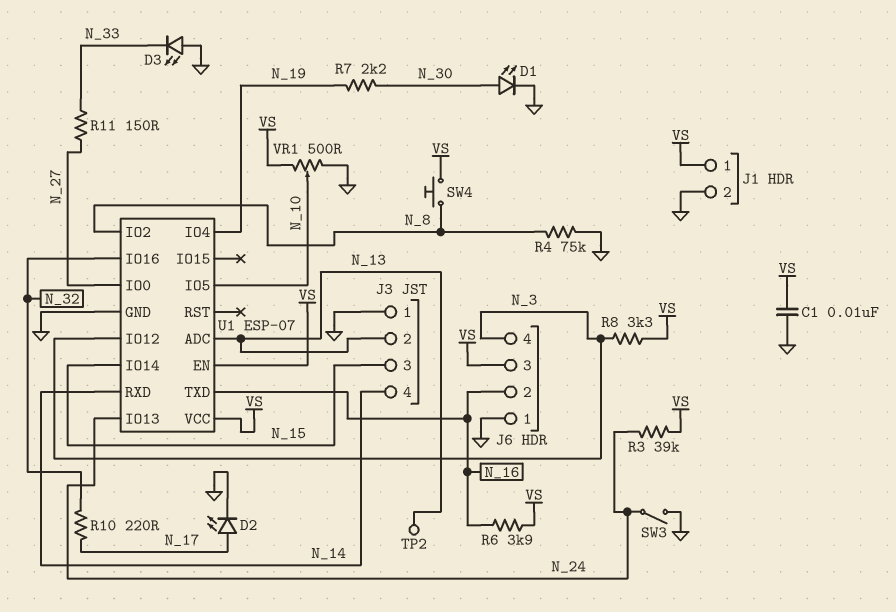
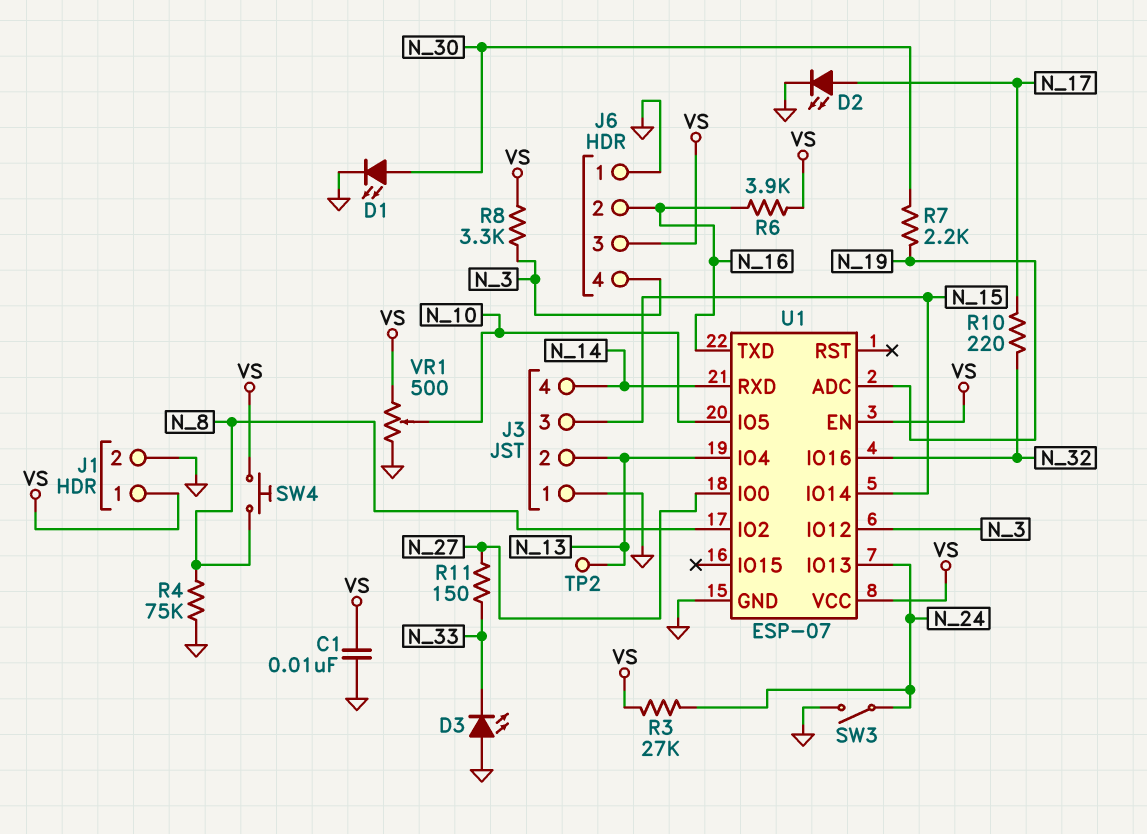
R3: 39k (N_24, VS) -> 27k (N_24, VS)
U1 pin ADC: N_13 -> N_19
U1 pin IO4: N_19 -> N_13

